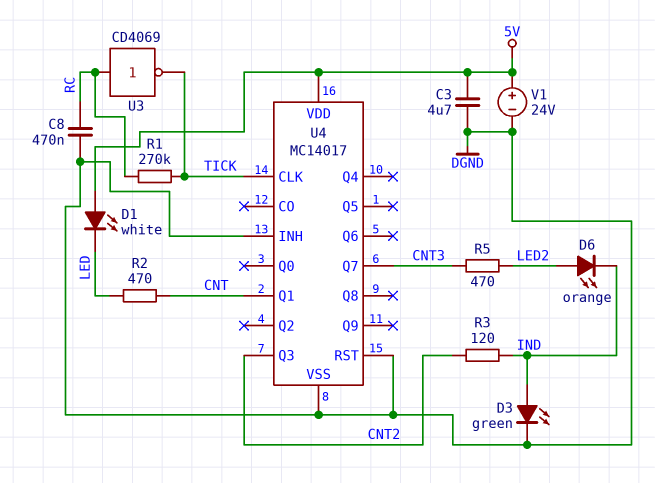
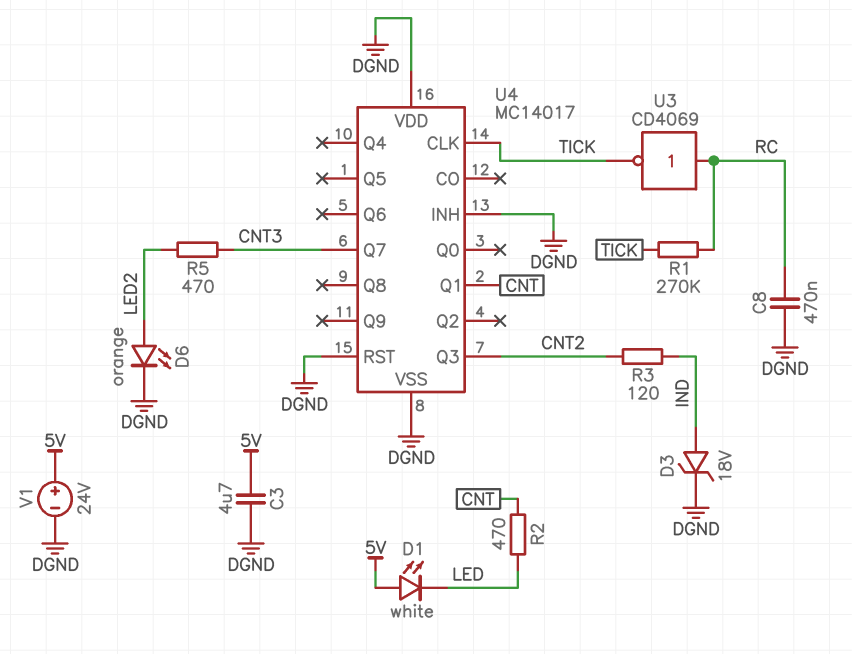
D3: LED green (A IND, K DGND) -> zener 18V (A IND, K DGND)
D6: LED orange (A LED2, K IND) -> LED orange (A LED2, K DGND)
U4 pin VDD: 5V -> DGND

